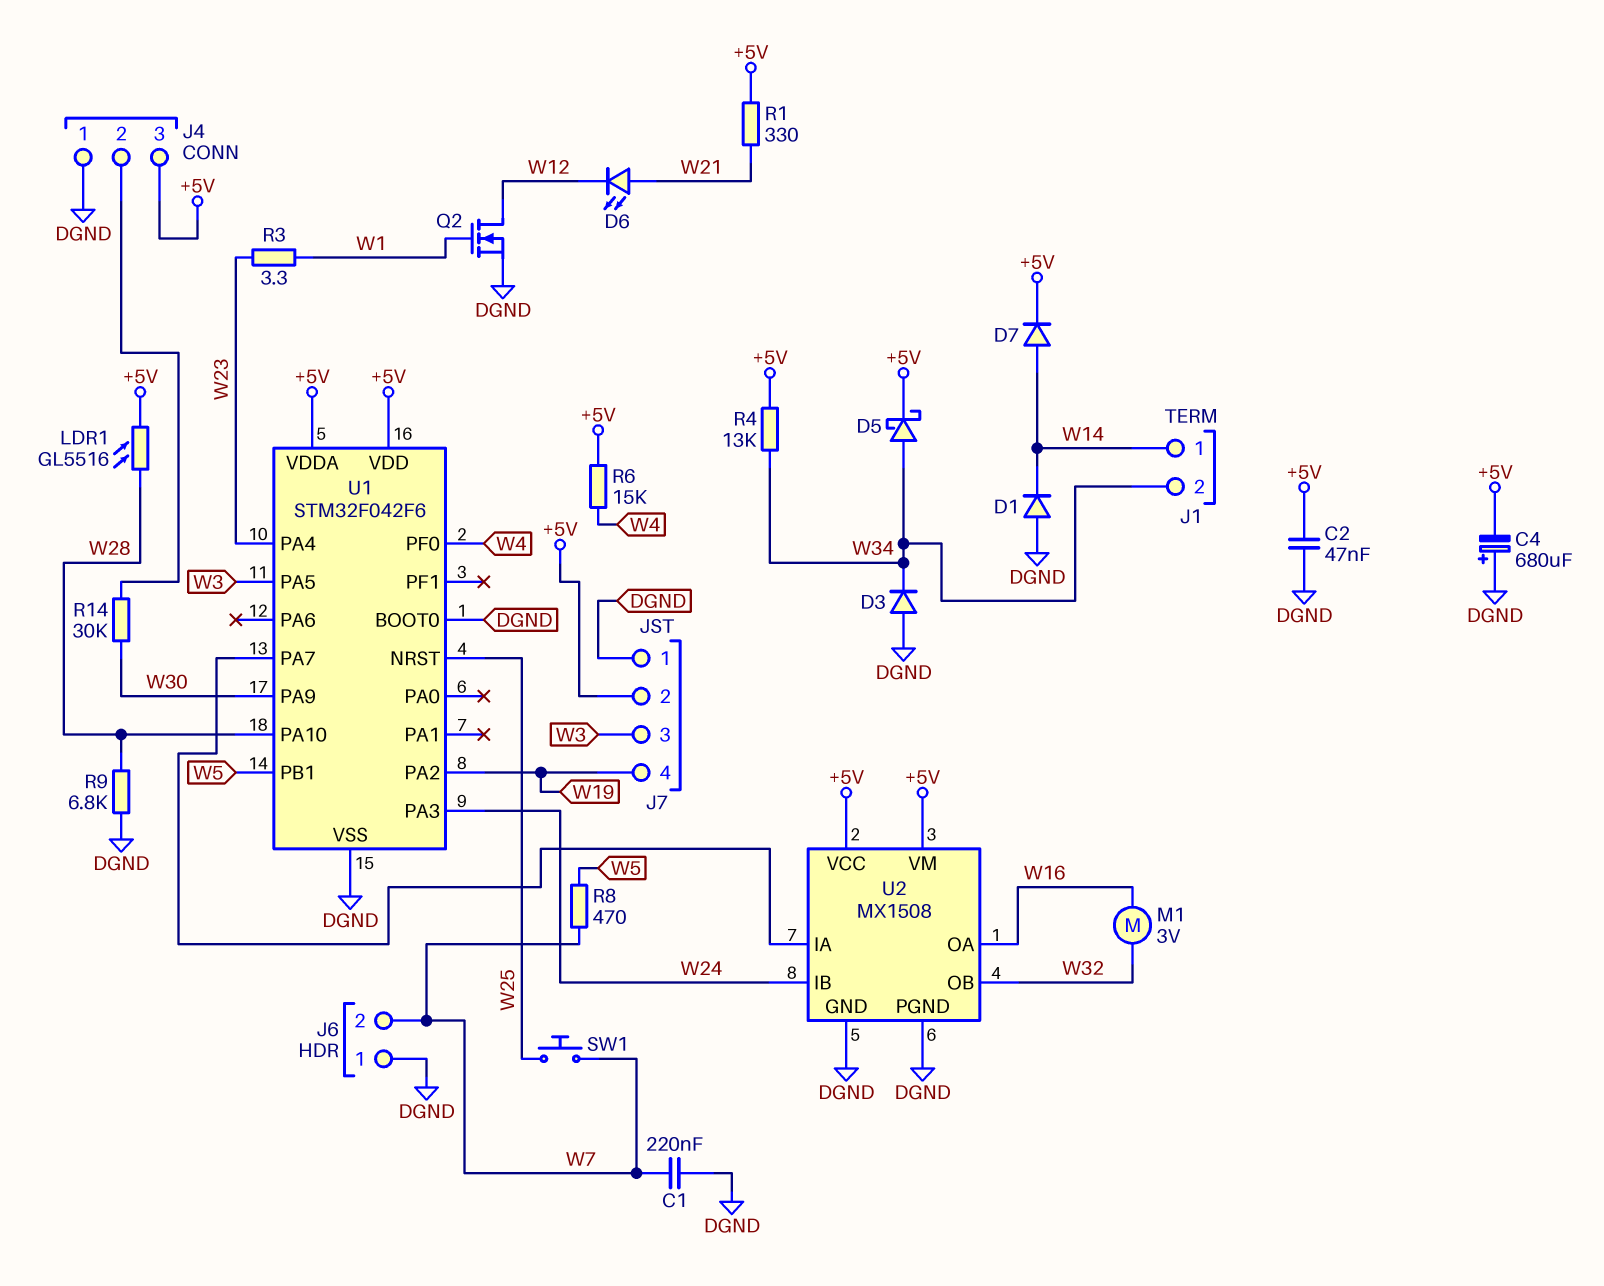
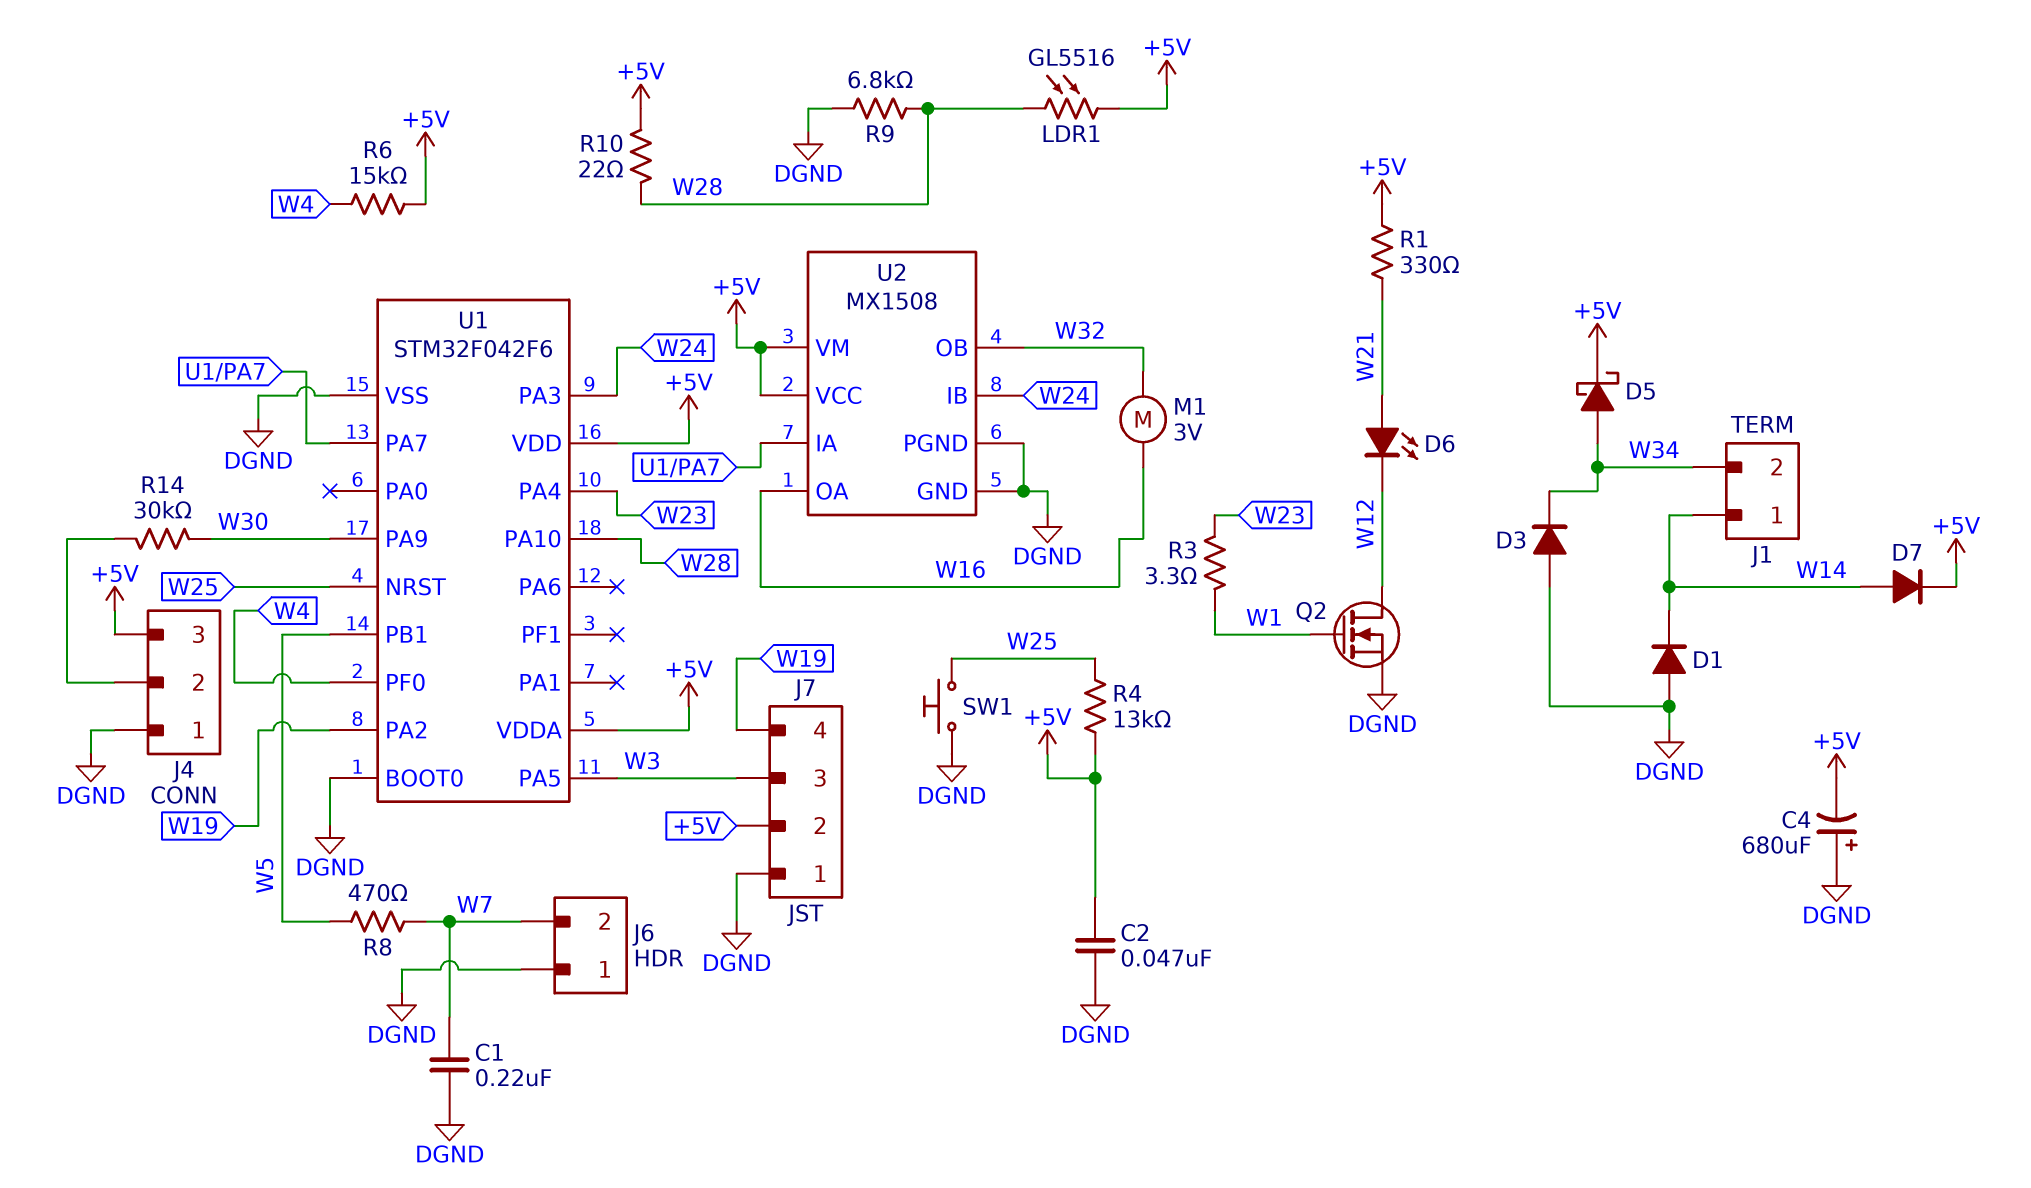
R4: 13k (+5V, W34) -> 13k (+5V, W25)
R10: none -> 22 (+5V, W28)
SW1: button (W7, W25) -> button (DGND, W25)

